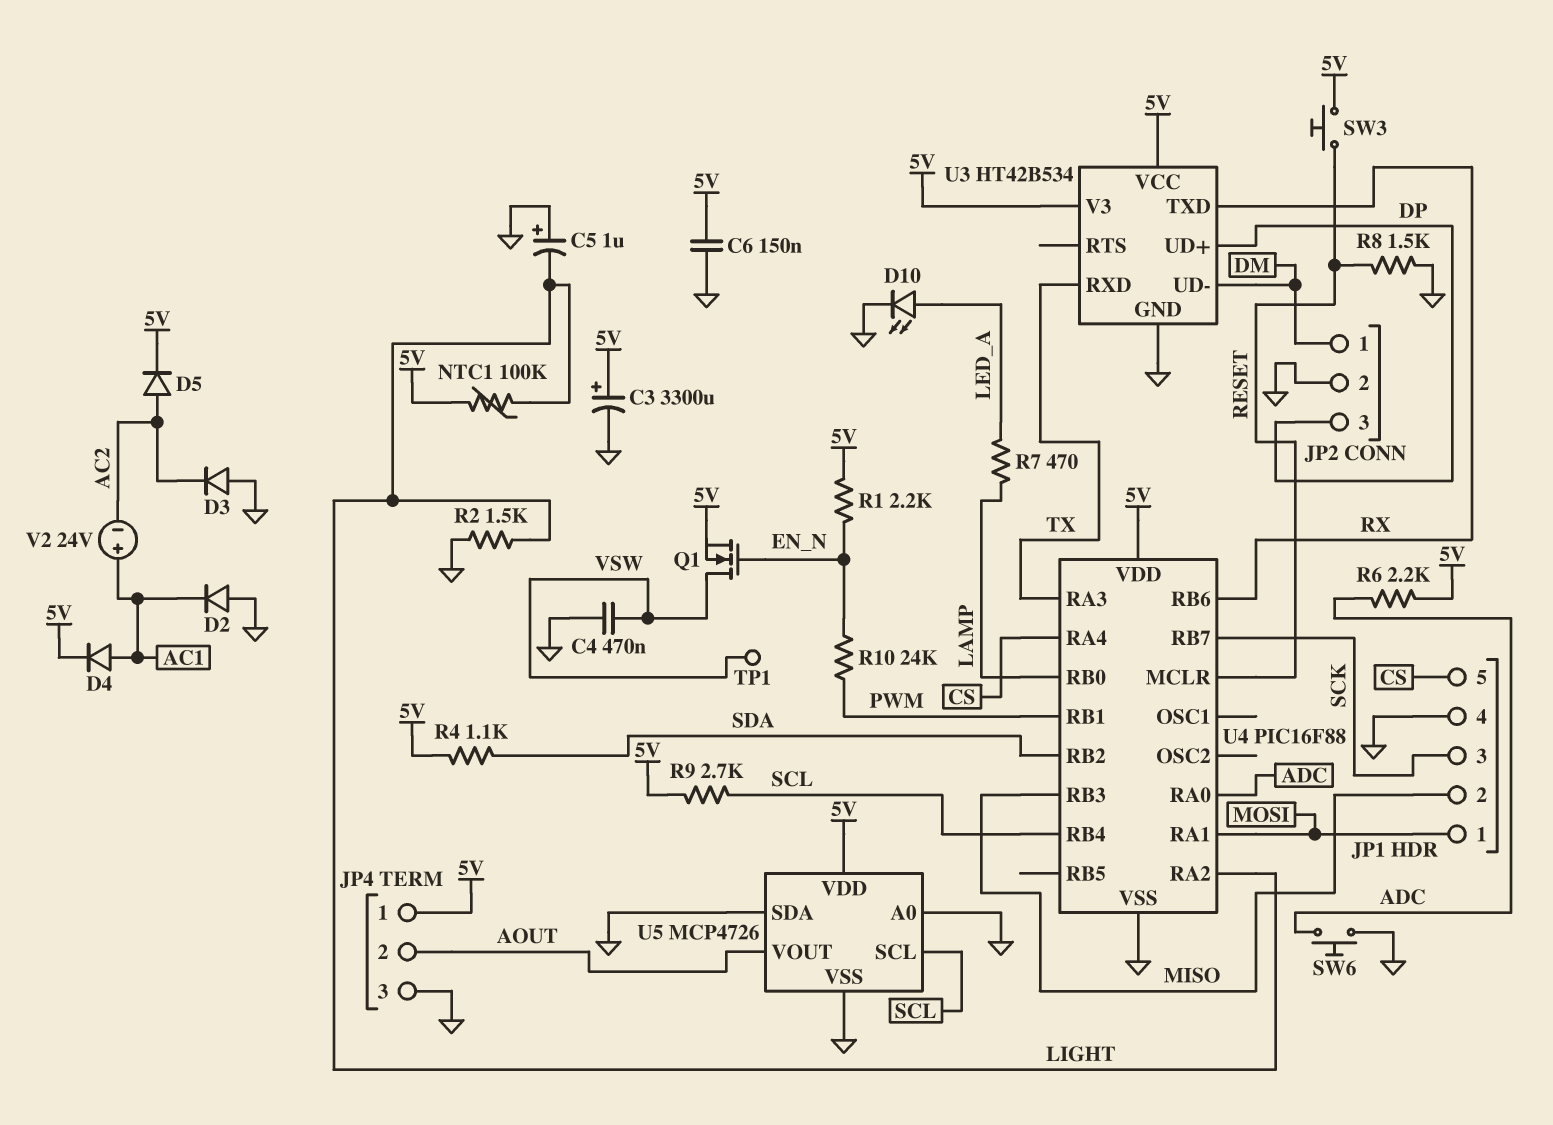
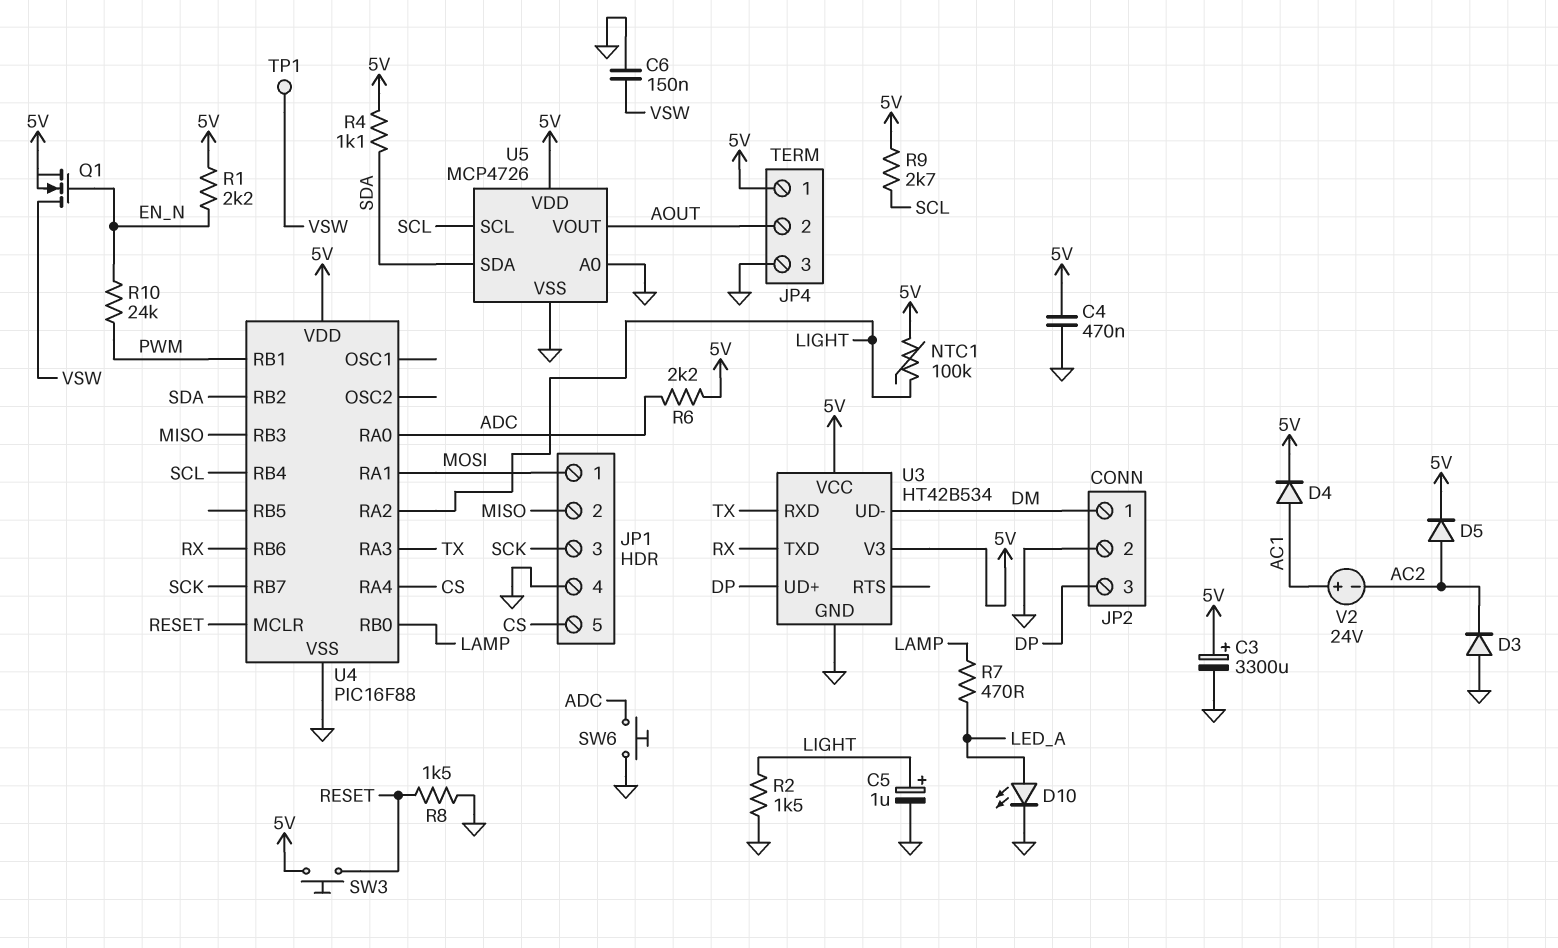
C4: 470nF (GND, VSW) -> 470nF (5V, GND)
C5: 1uF (plus GND, minus LIGHT) -> 1uF (plus LIGHT, minus GND)
C6: 150nF (5V, GND) -> 150nF (GND, VSW)
D2: diode (A GND, K AC1) -> none
U5 pin SDA: GND -> SDA

